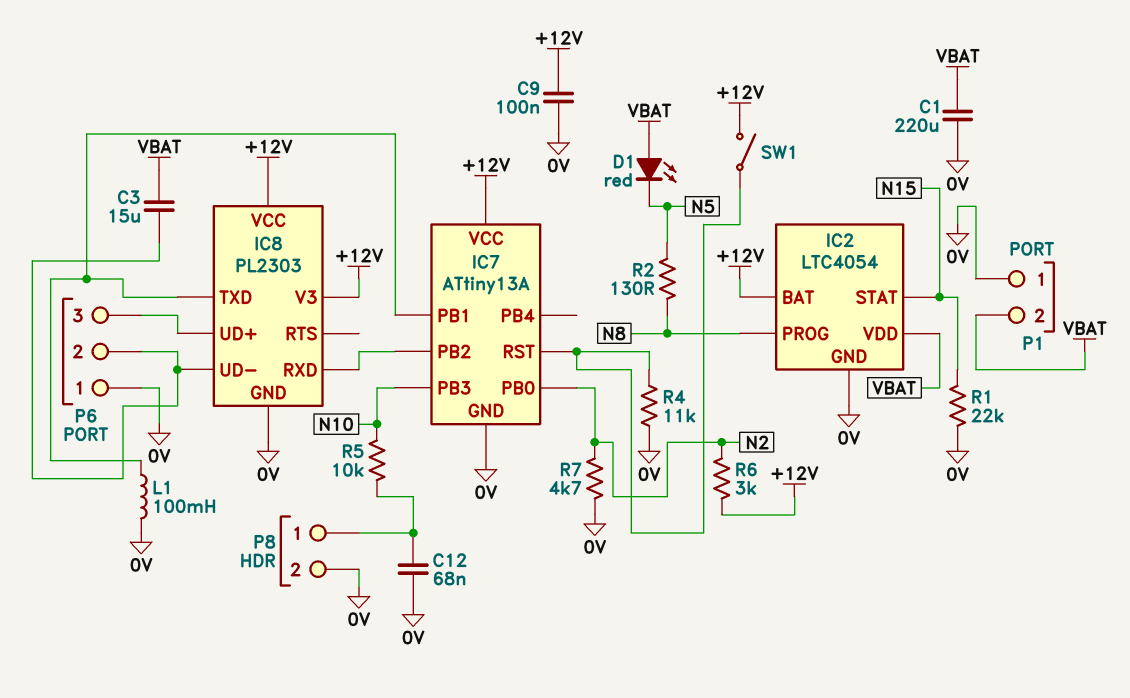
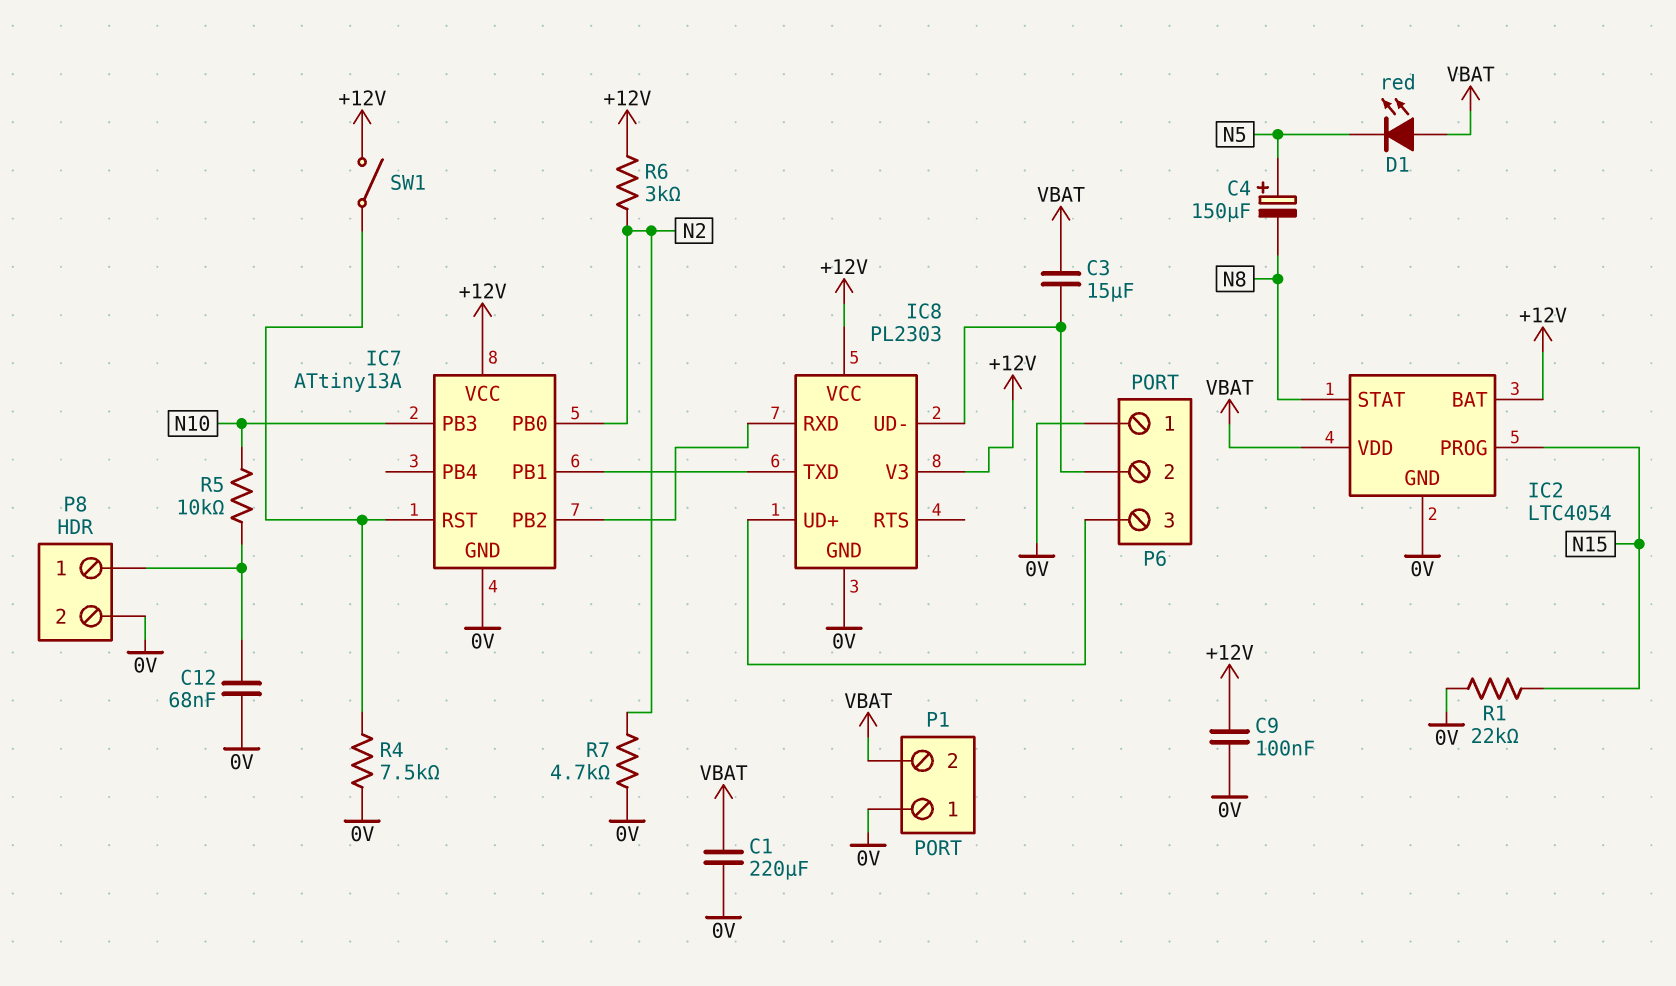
C4: none -> 150uF (plus N5, minus N8)
IC2 pin PROG: N8 -> N15
IC2 pin STAT: N15 -> N8
L1: 100mH (0V, IC7/PB1) -> none
R2: 130 (N5, N8) -> none
R4: 11k (0V, IC7/RST) -> 7.5k (0V, IC7/RST)

